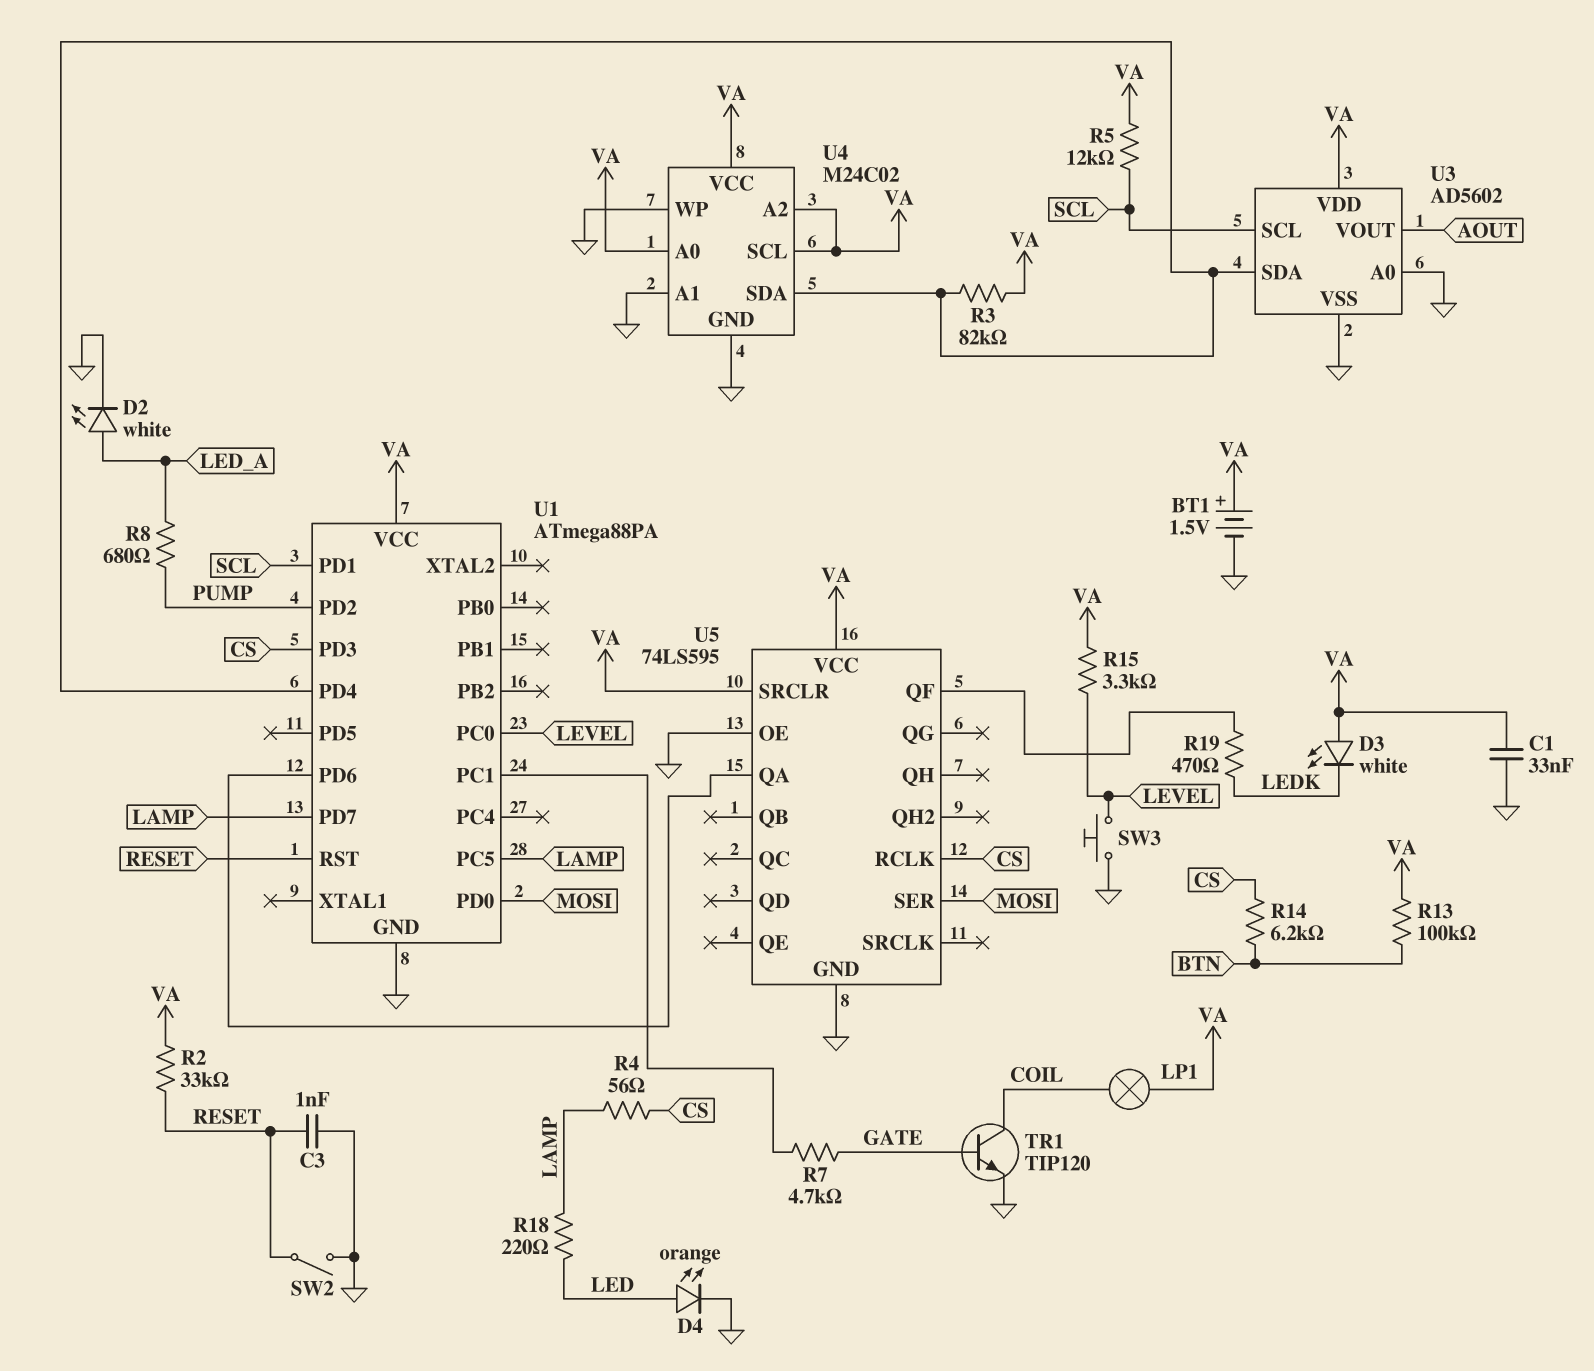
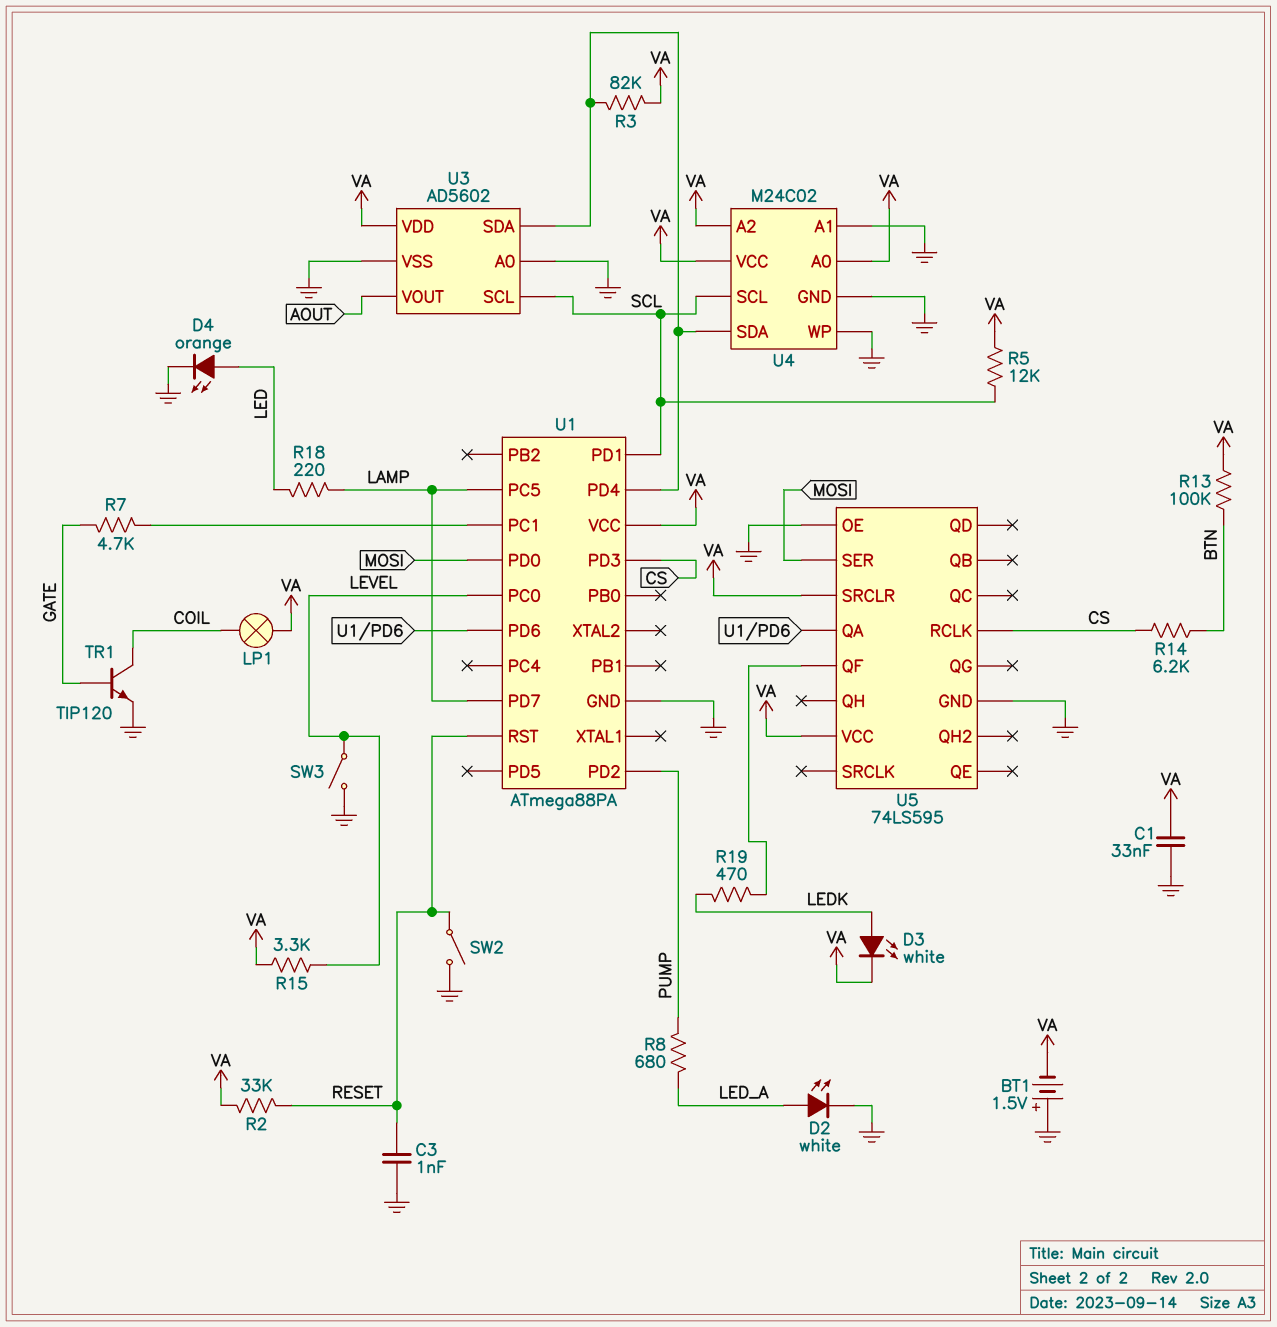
BT1: 1.5V (plus VA, minus GND) -> 1.5V (plus GND, minus VA)
D3: LED white (A VA, K LEDK) -> LED white (A LEDK, K VA)
R4: 56 (CS, LAMP) -> none
SW3: button (GND, LEVEL) -> switch (GND, LEVEL)
U4 pin SCL: VA -> SCL

